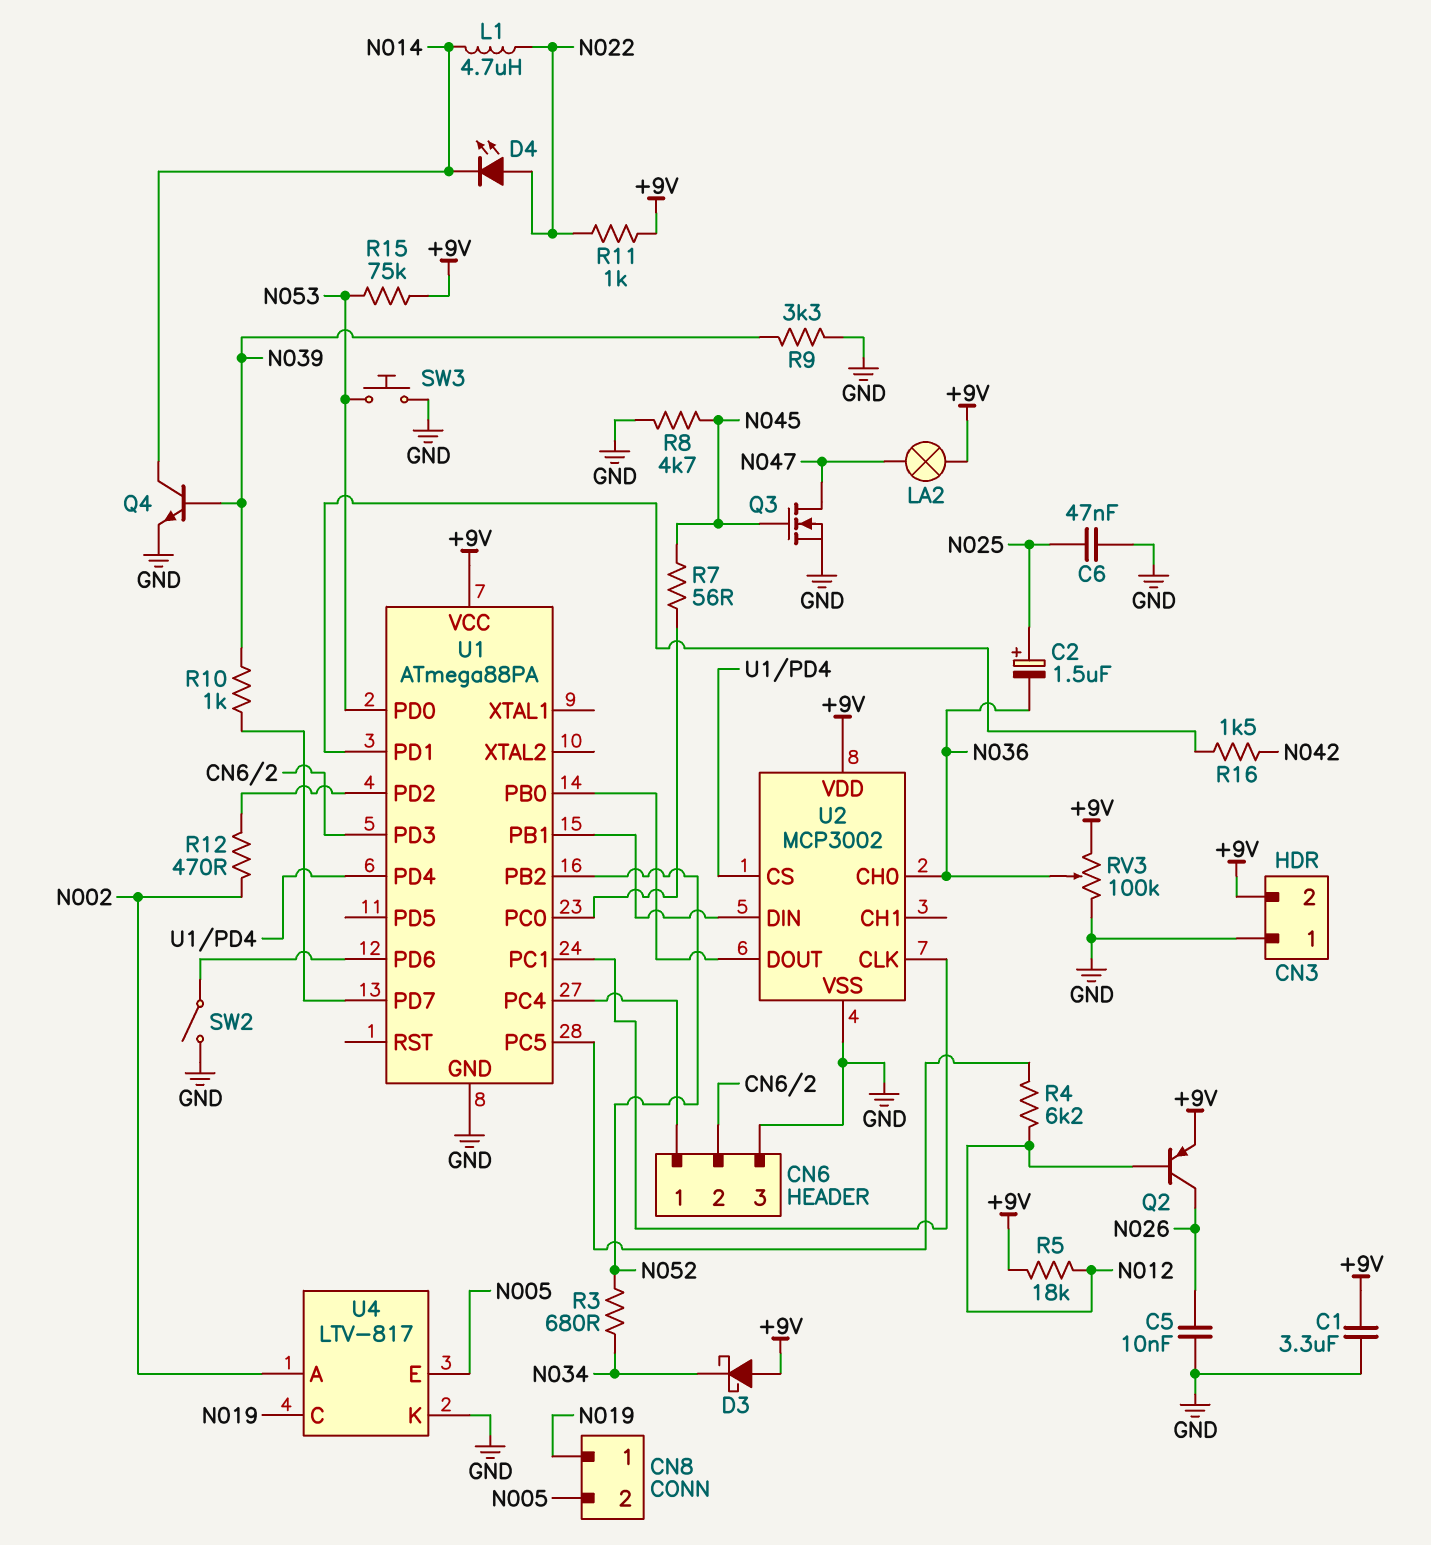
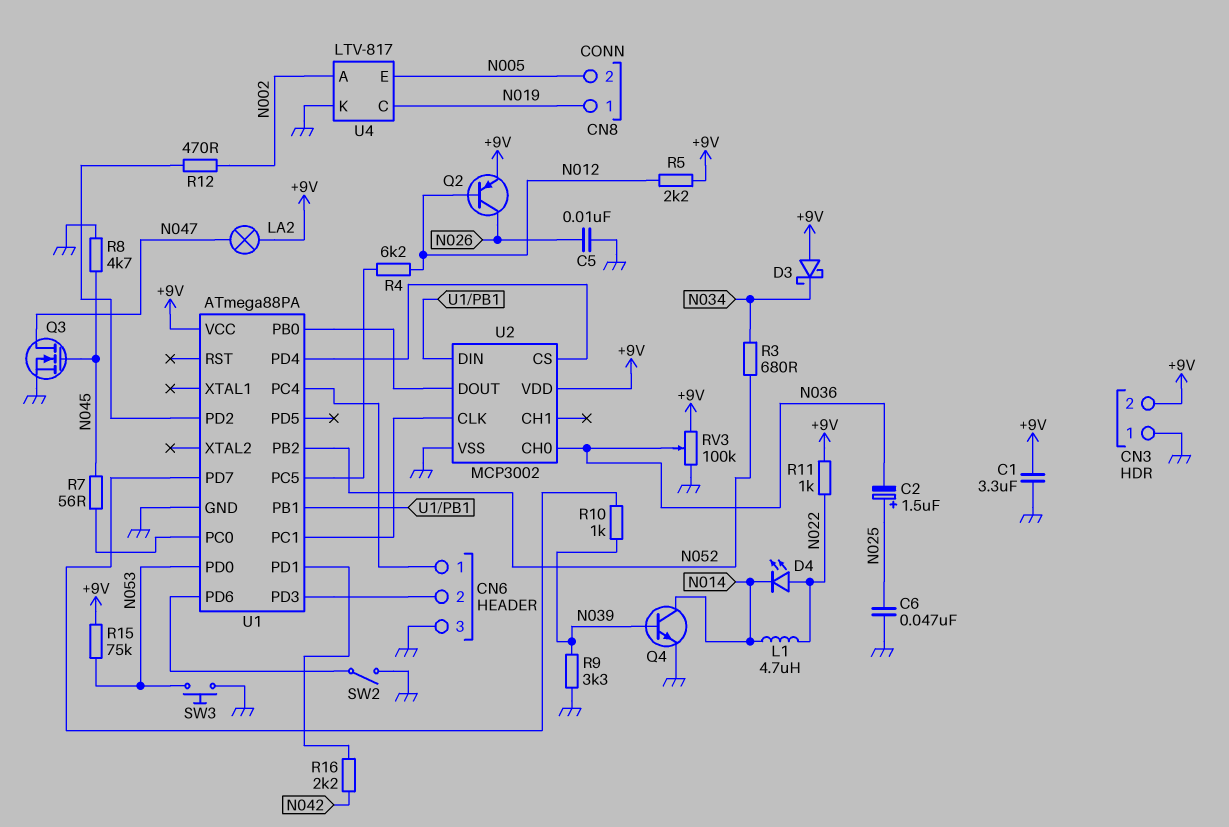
R5: 18k (+9V, N012) -> 2.2k (+9V, N012)
R16: 1.5k (N042, U1/PD1) -> 2.2k (N042, U1/PD1)

